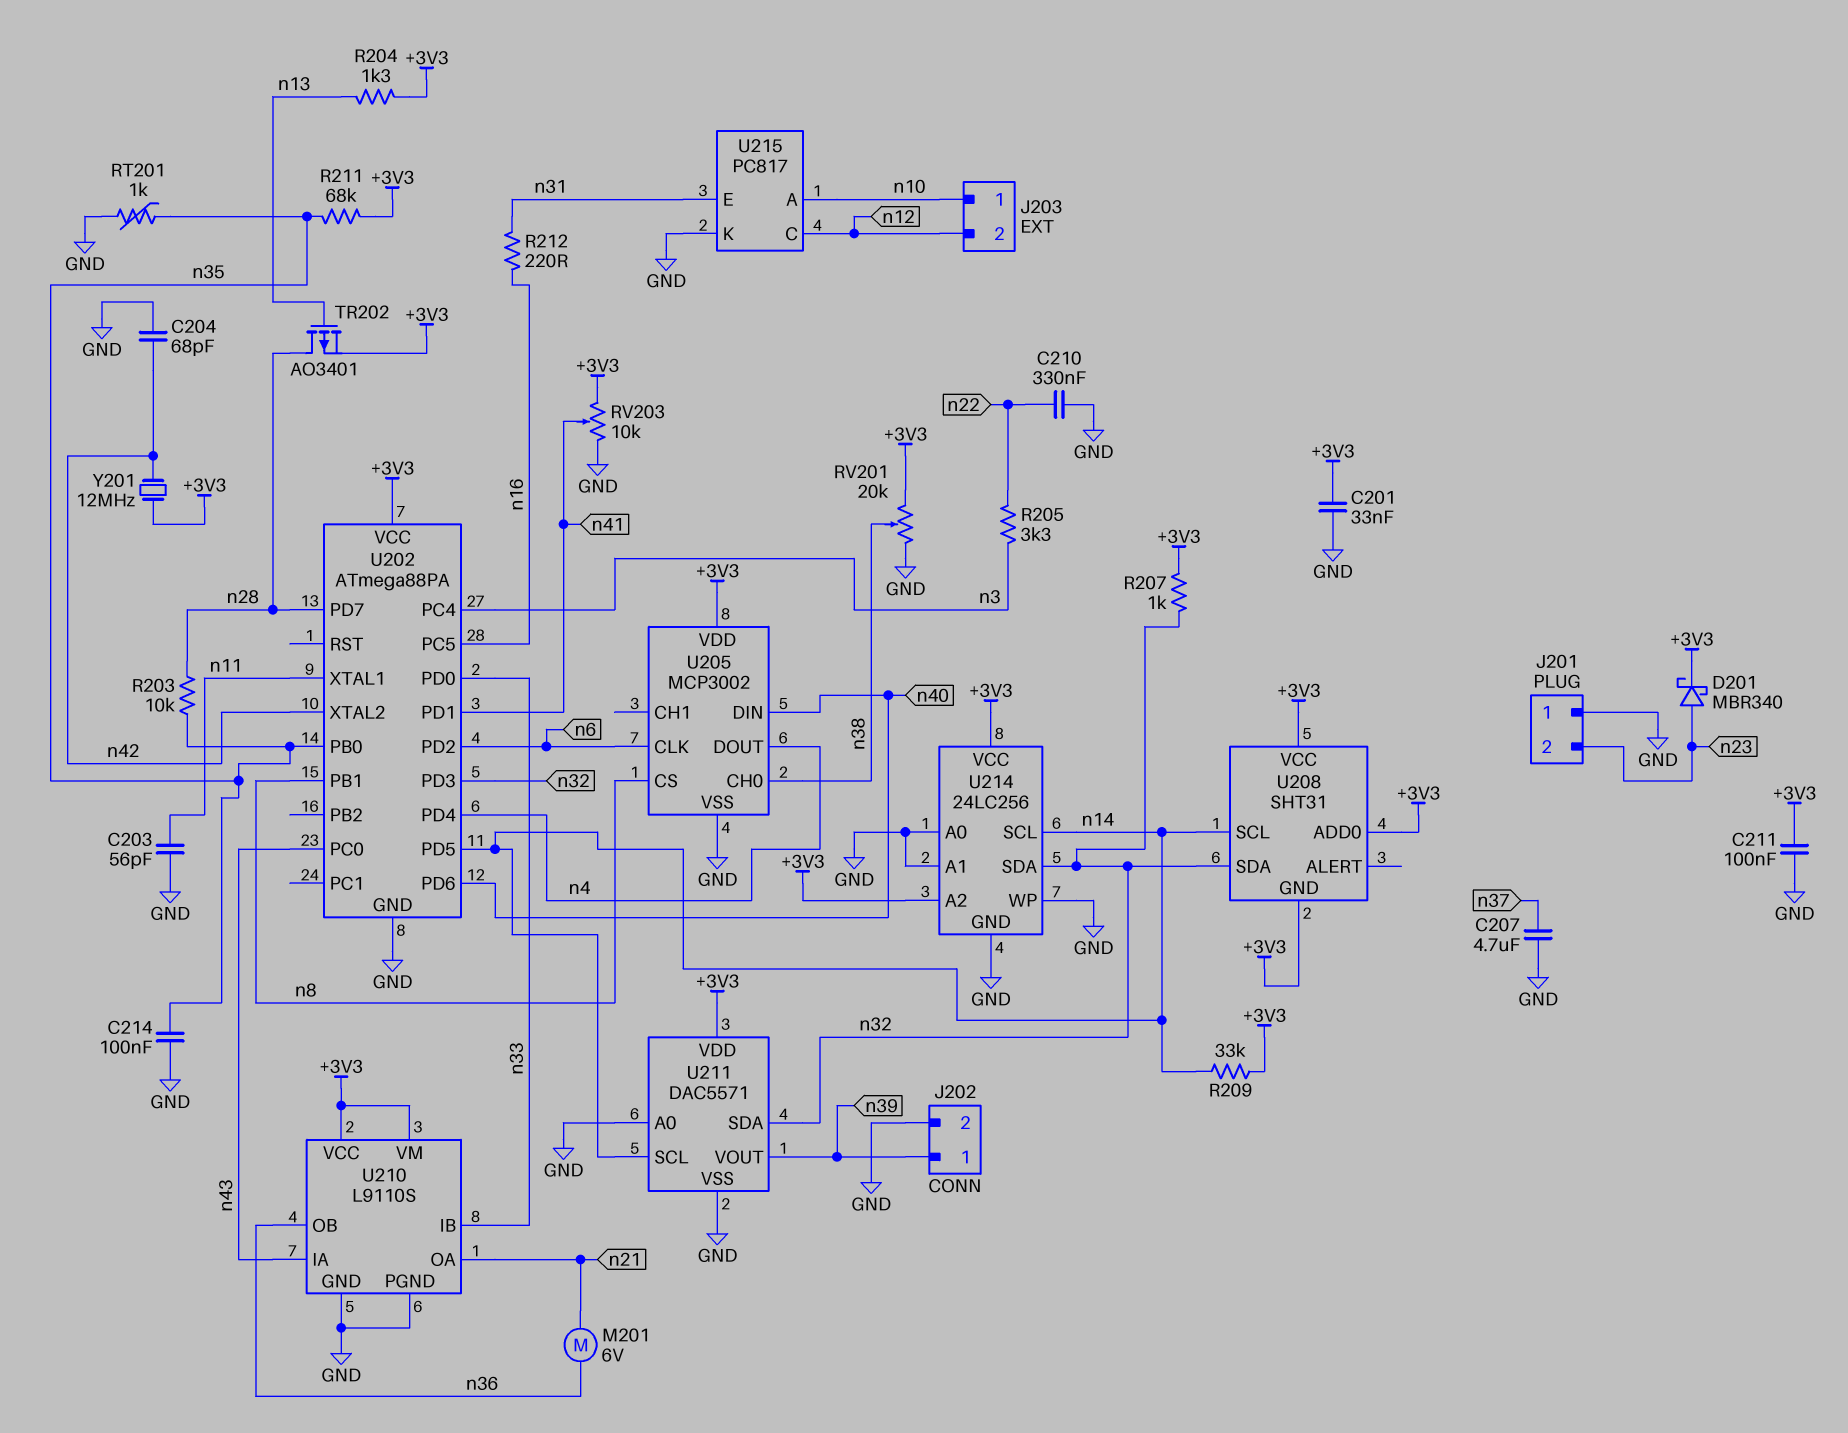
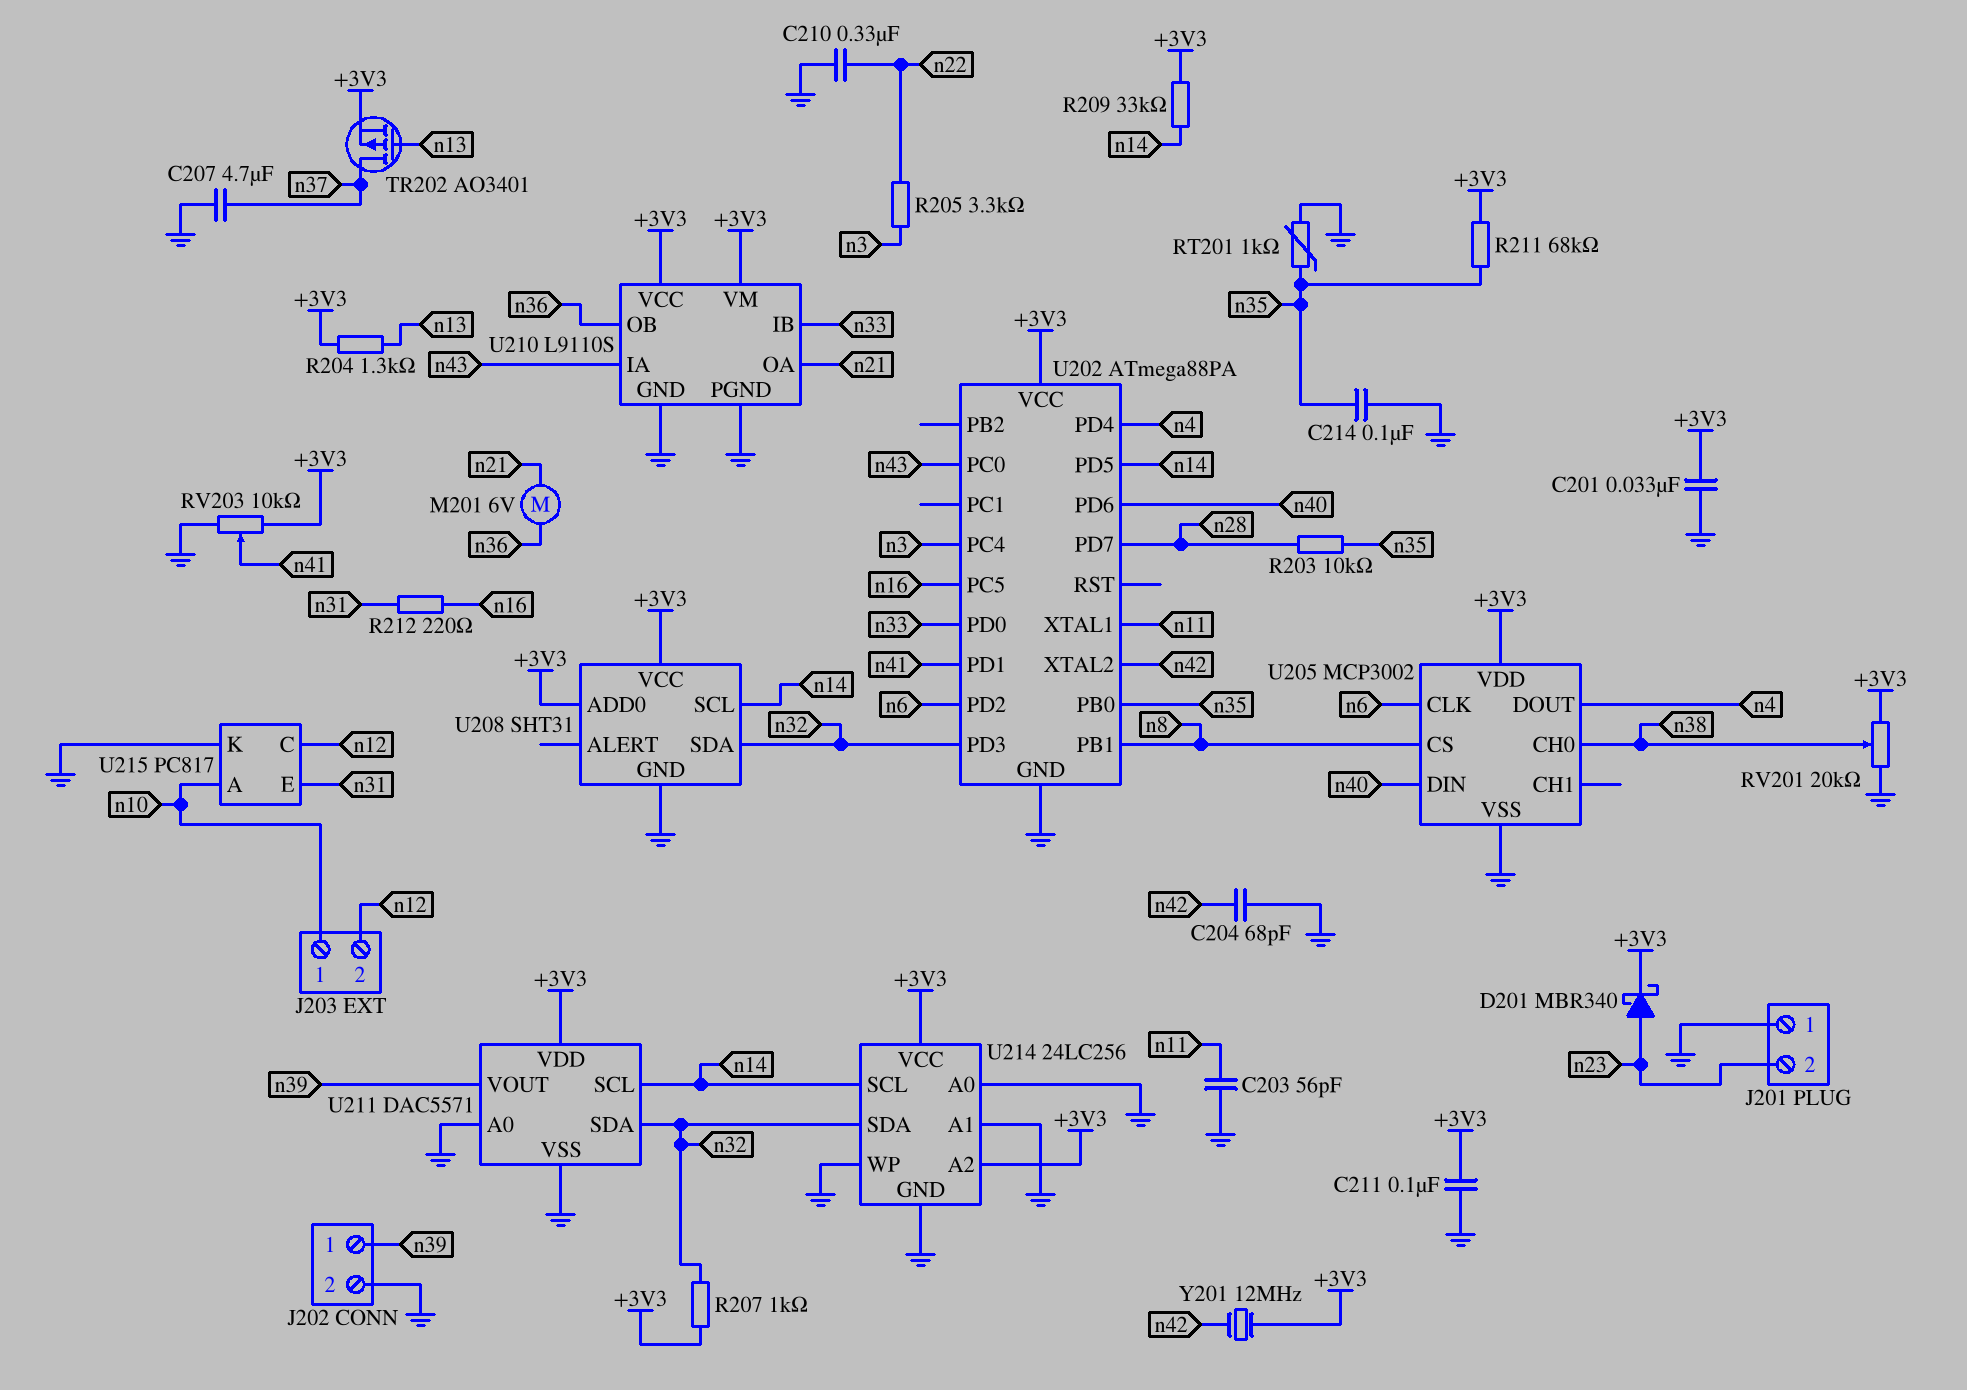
TR202: PMOS AO3401 (G n13, D n28, S +3V3) -> PMOS AO3401 (G n13, D n37, S +3V3)
U208 pin GND: +3V3 -> GND

